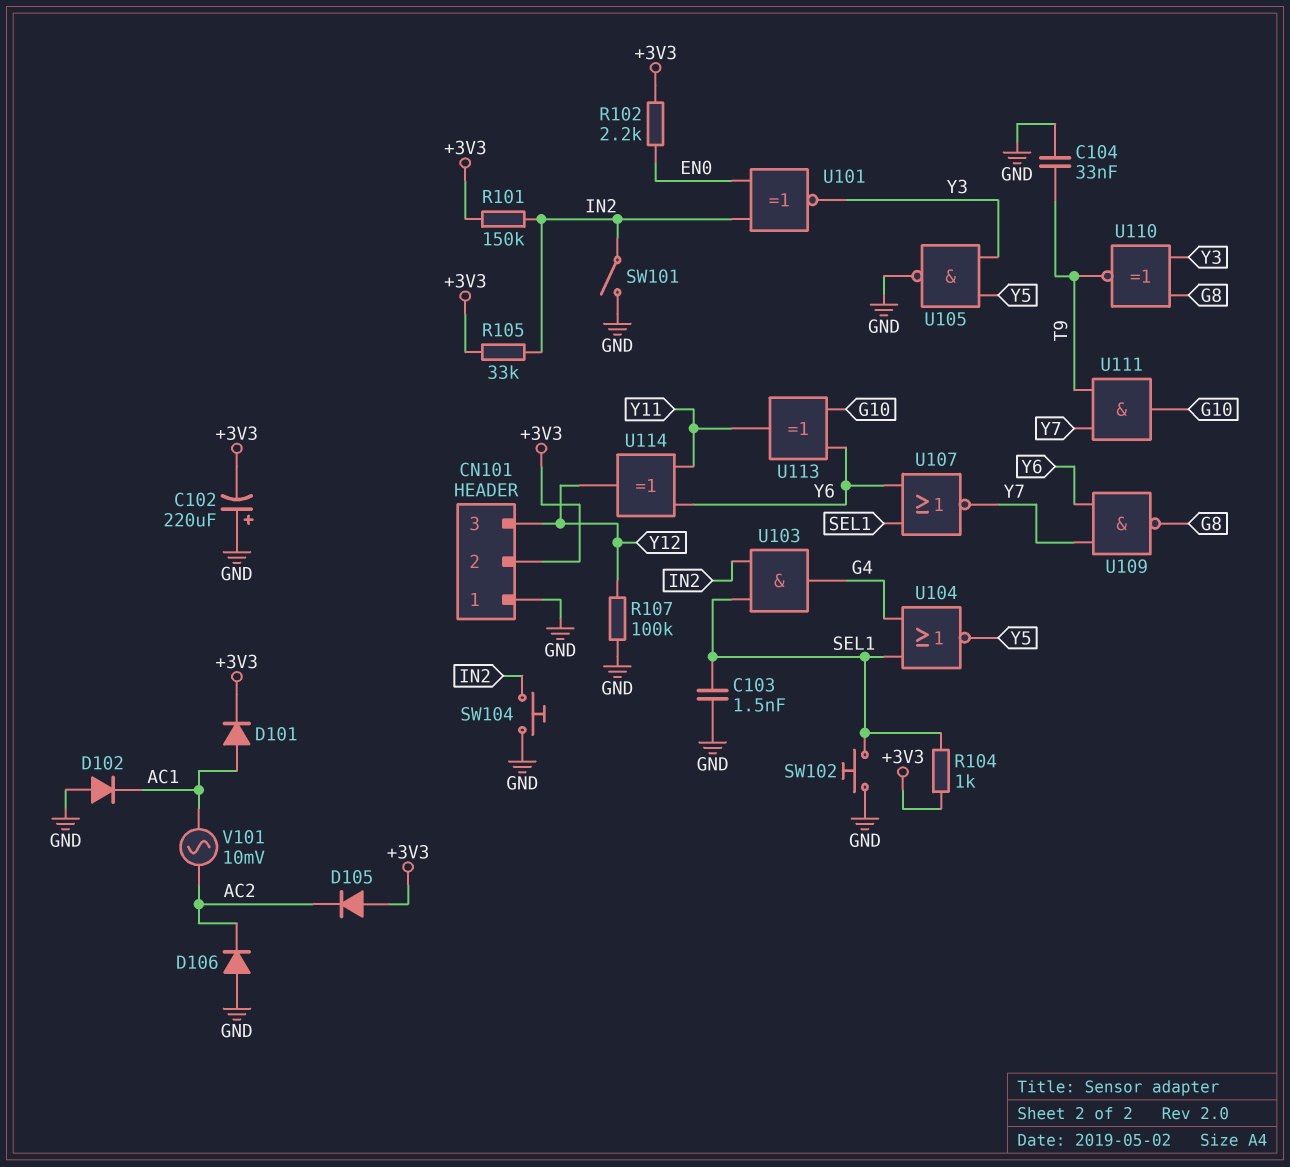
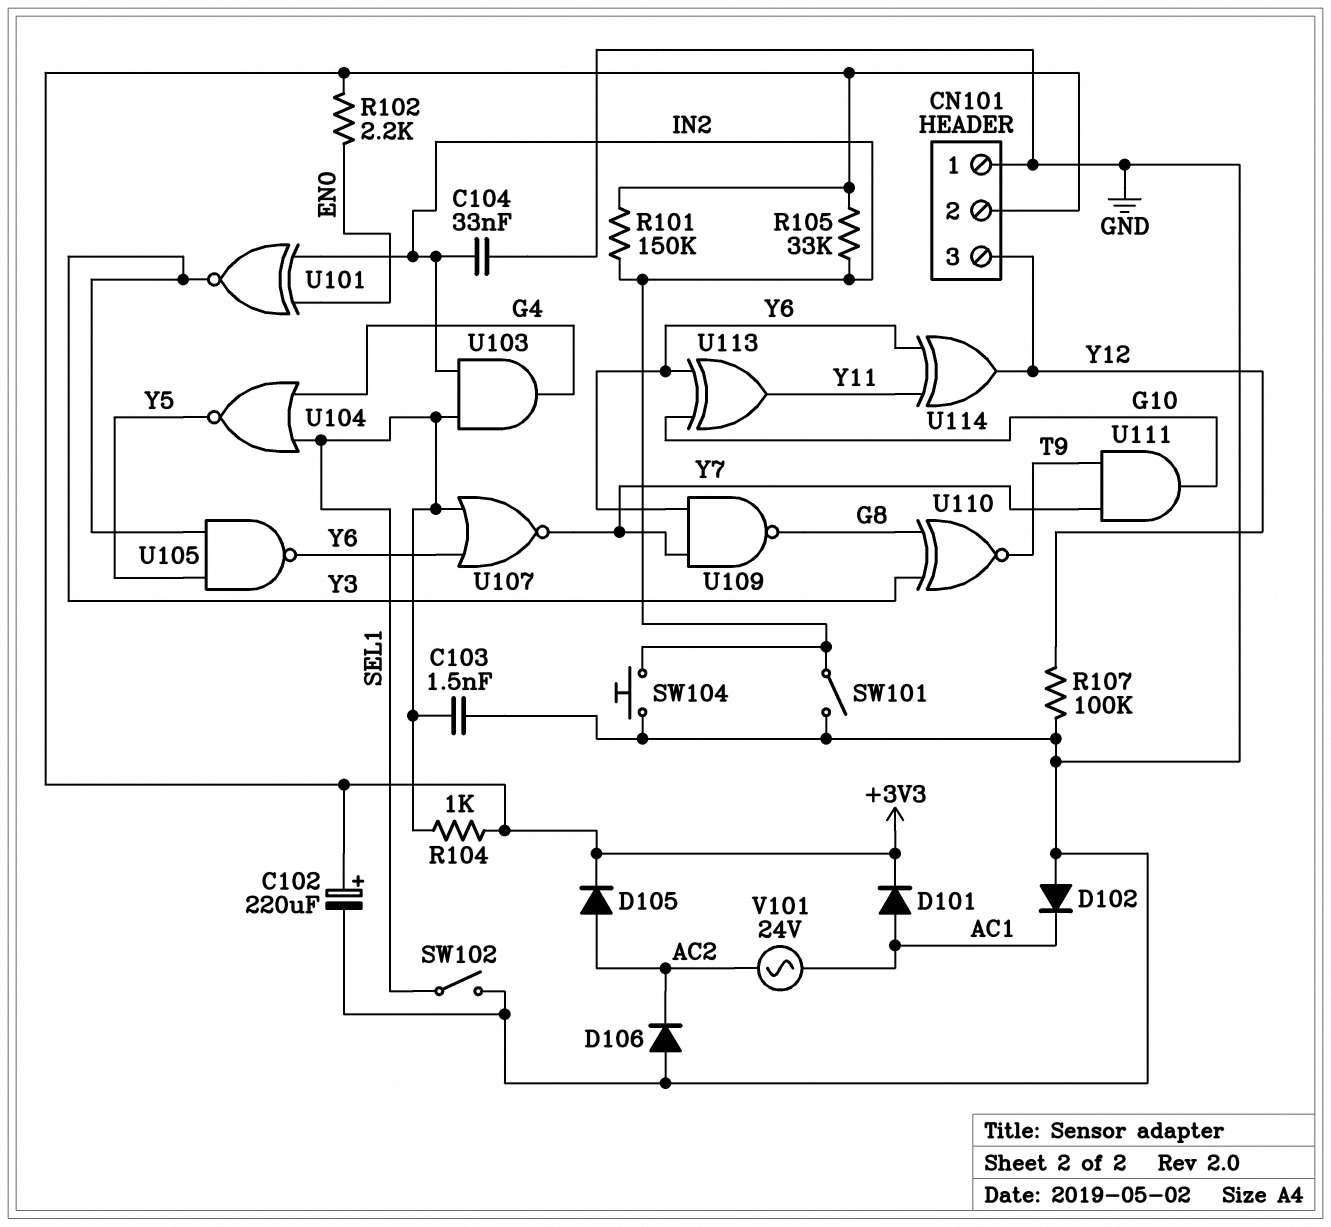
C102: 220uF (plus GND, minus +3V3) -> 220uF (plus +3V3, minus GND)
C104: 33nF (GND, T9) -> 33nF (GND, IN2)
D105: diode (A +3V3, K AC2) -> diode (A AC2, K +3V3)
SW102: button (GND, SEL1) -> switch (GND, SEL1)
U105: NAND (in Y3, in Y5, out GND) -> NAND (in Y3, in Y5, out Y6)
V101: AC 10mV (AC1, AC2) -> AC 24V (AC1, AC2)

